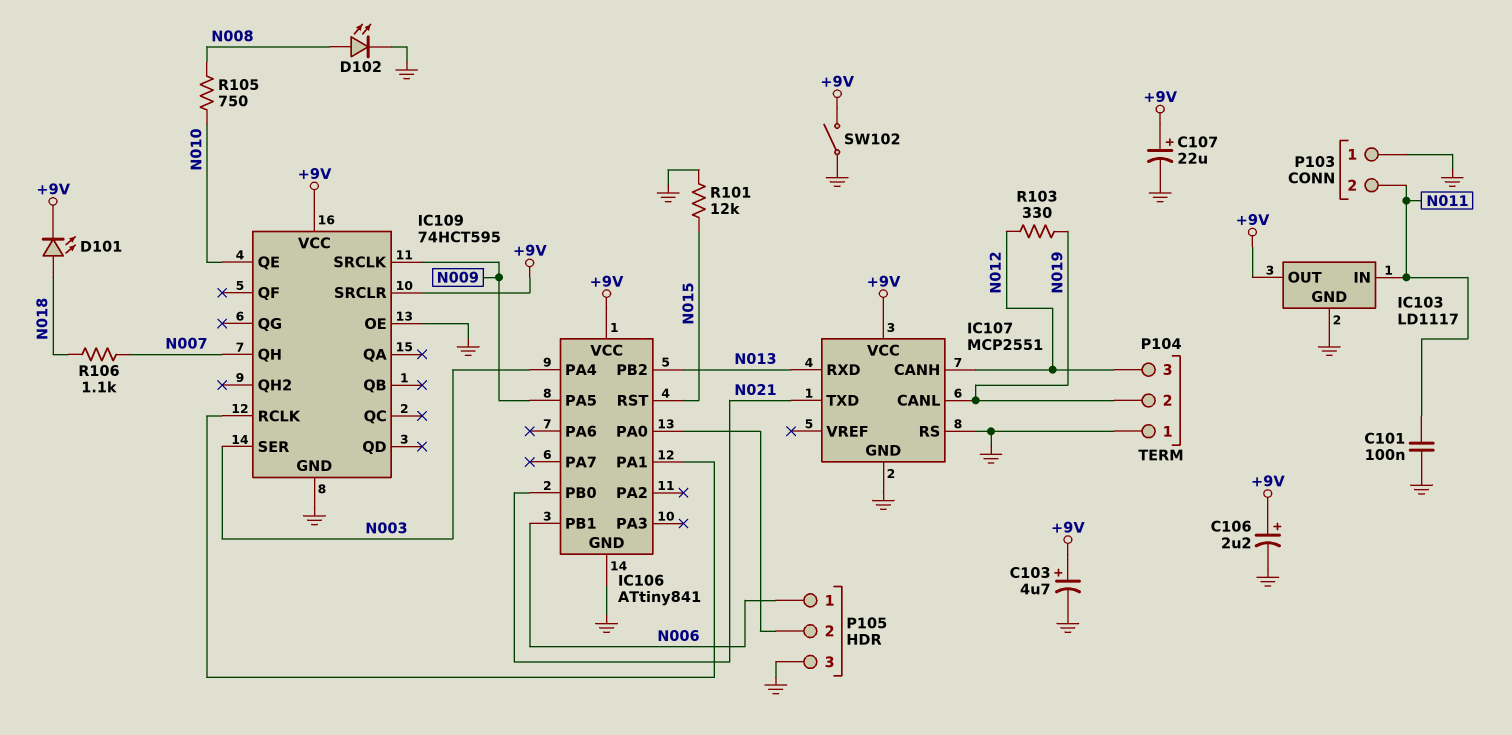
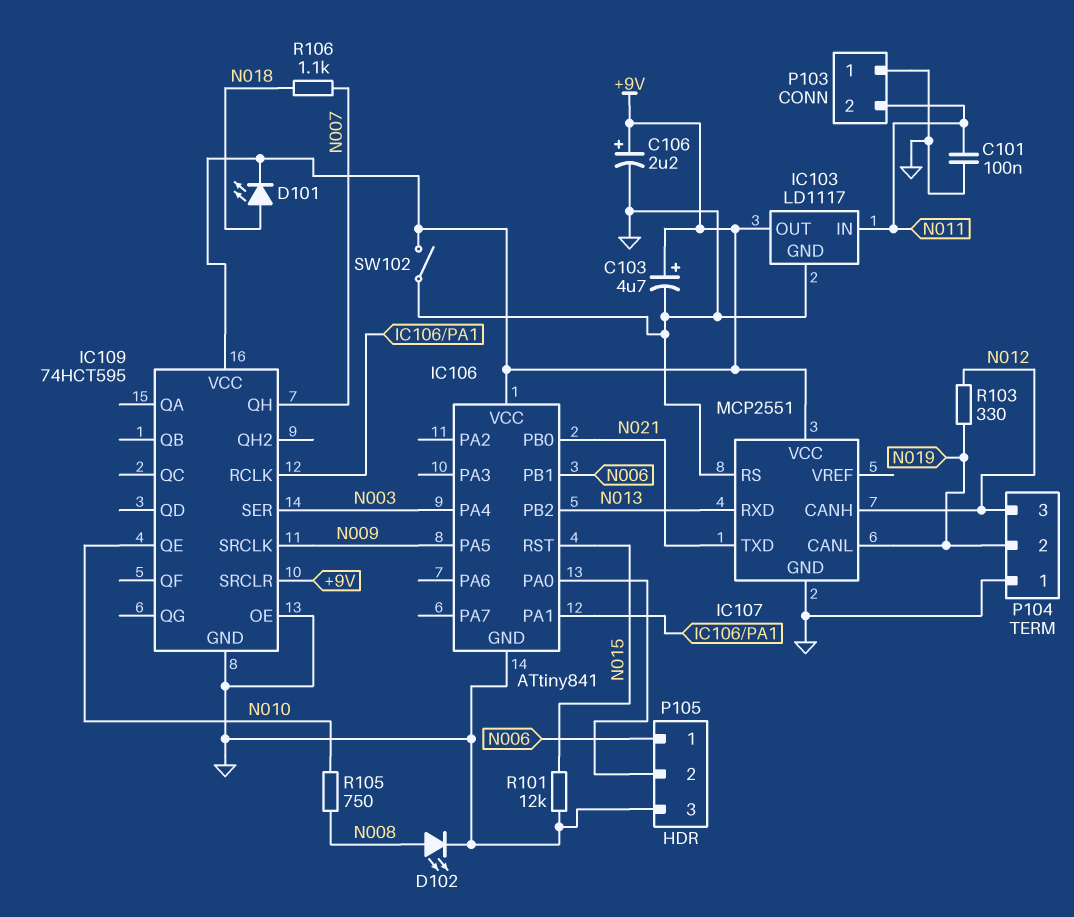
C107: 22uF (plus +9V, minus GND) -> none

